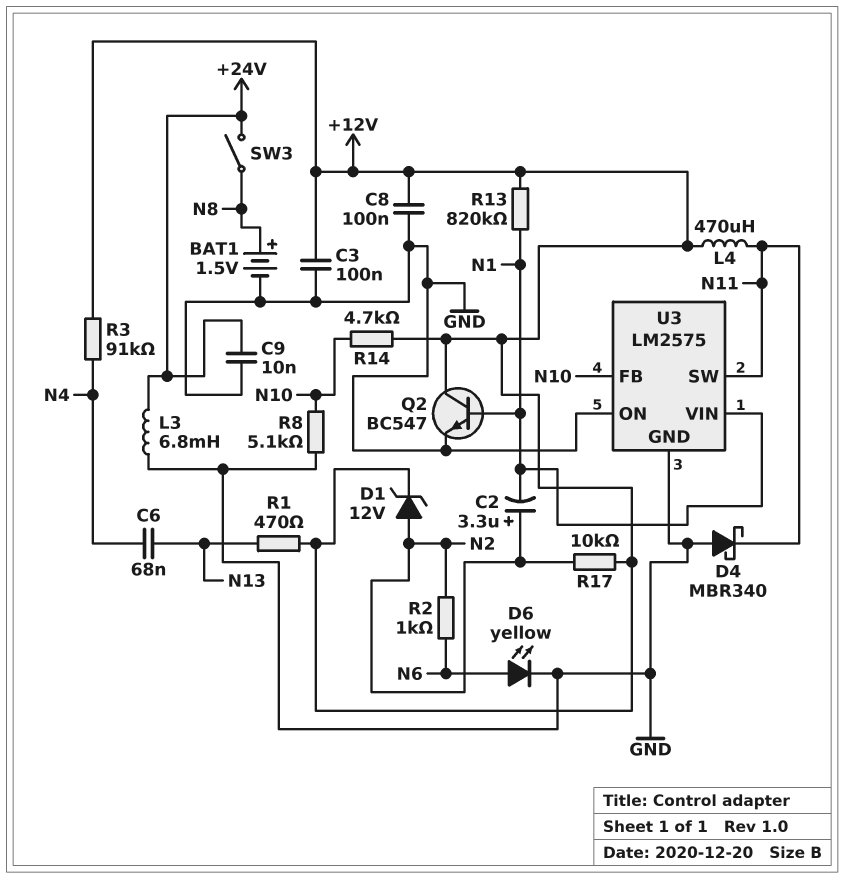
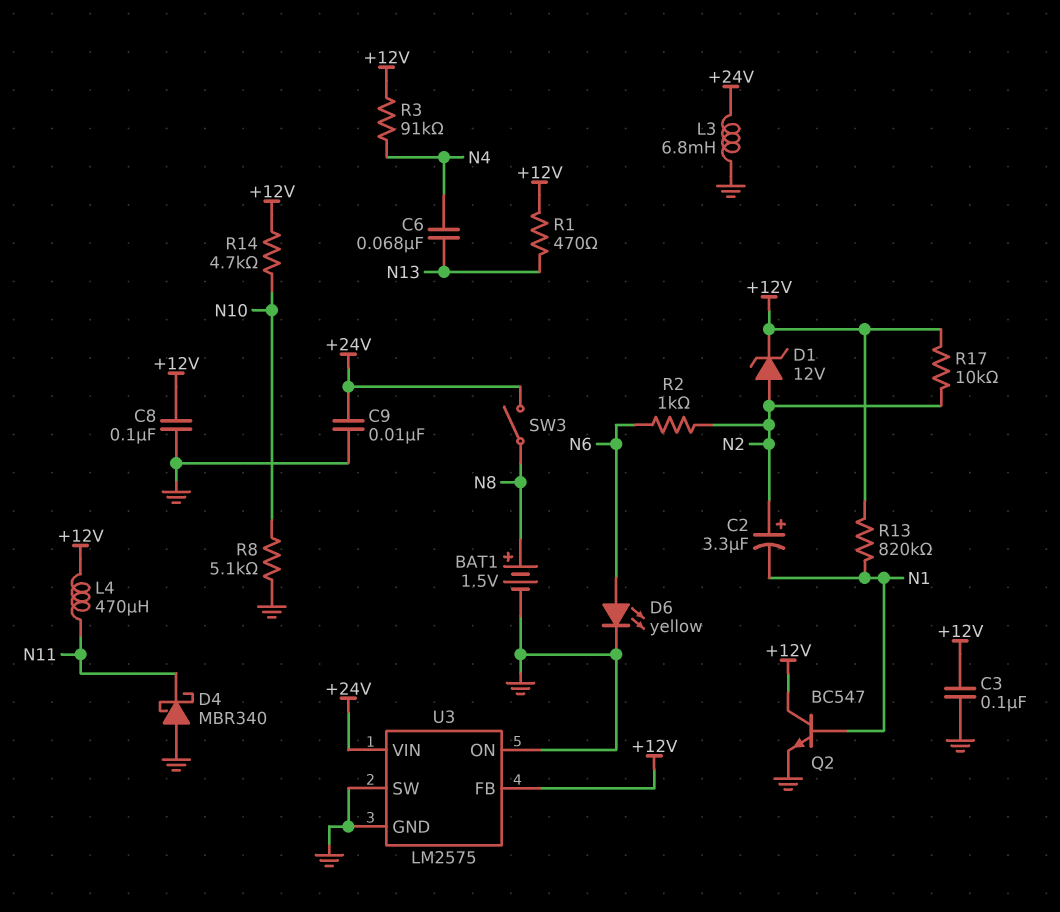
U3 pin FB: N10 -> +12V
U3 pin SW: N11 -> GND
U3 pin VIN: N1 -> +24V

